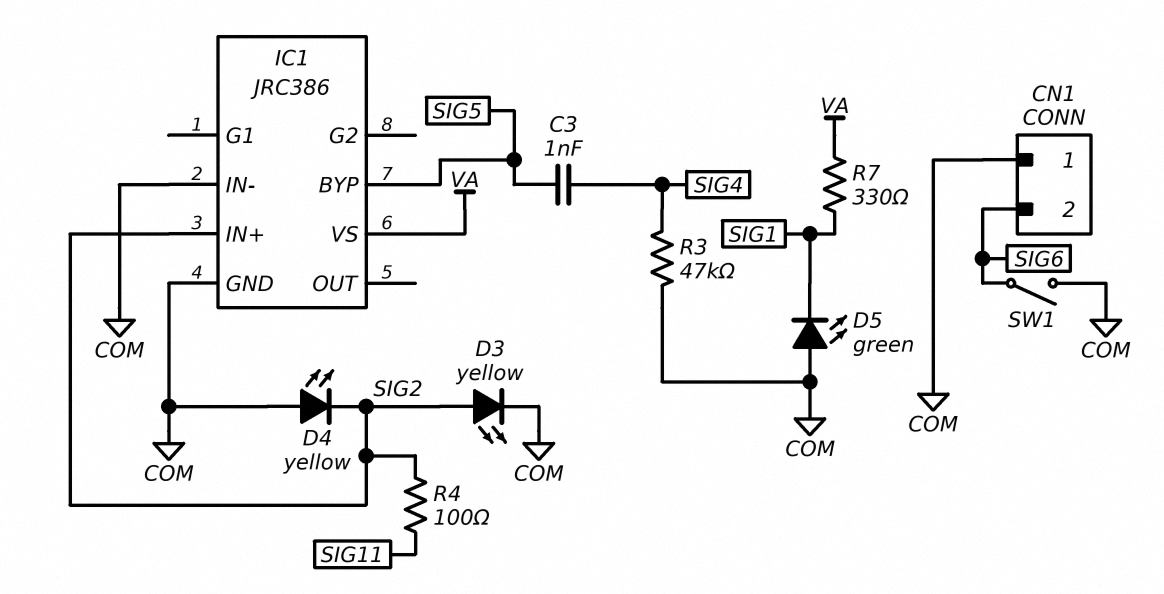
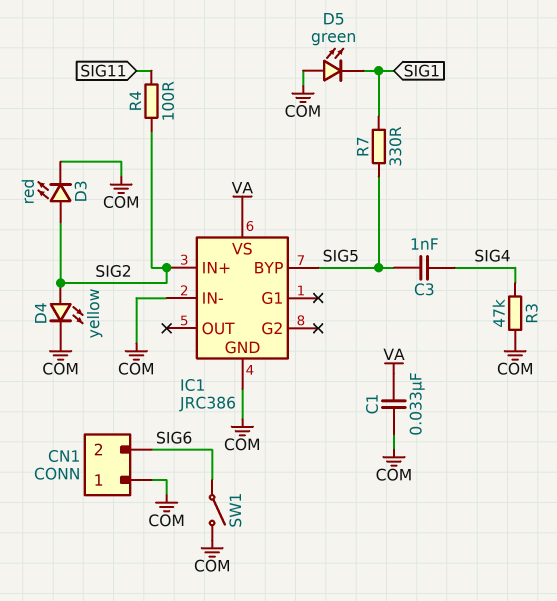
C1: none -> 33nF (COM, VA)
D3: LED yellow (A SIG2, K COM) -> LED red (A SIG2, K COM)
D4: LED yellow (A COM, K SIG2) -> LED yellow (A SIG2, K COM)
R7: 330 (SIG1, VA) -> 330 (SIG1, SIG5)

